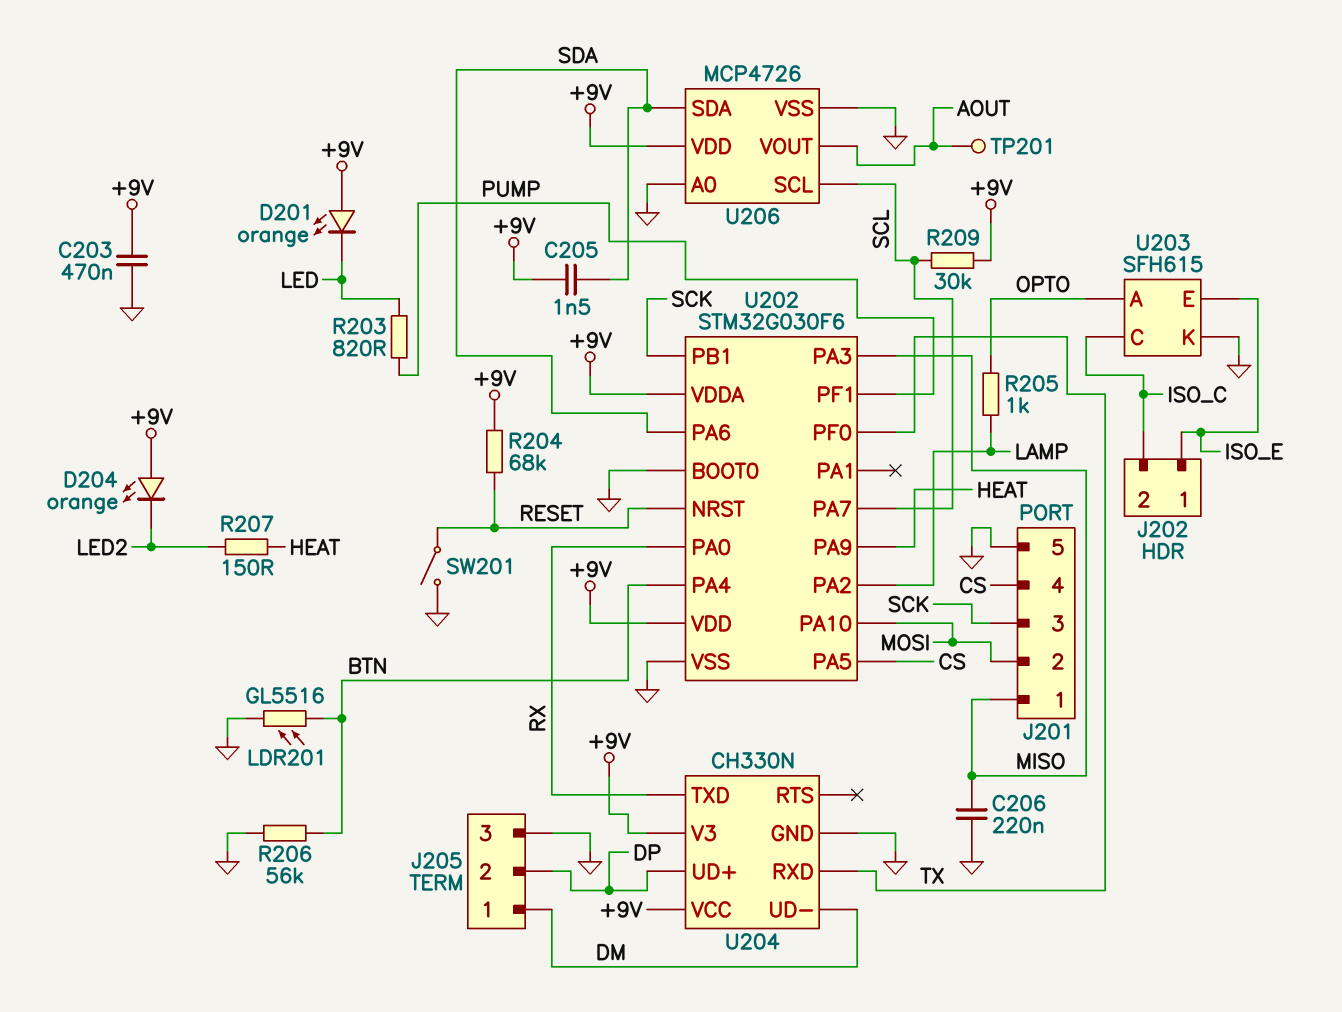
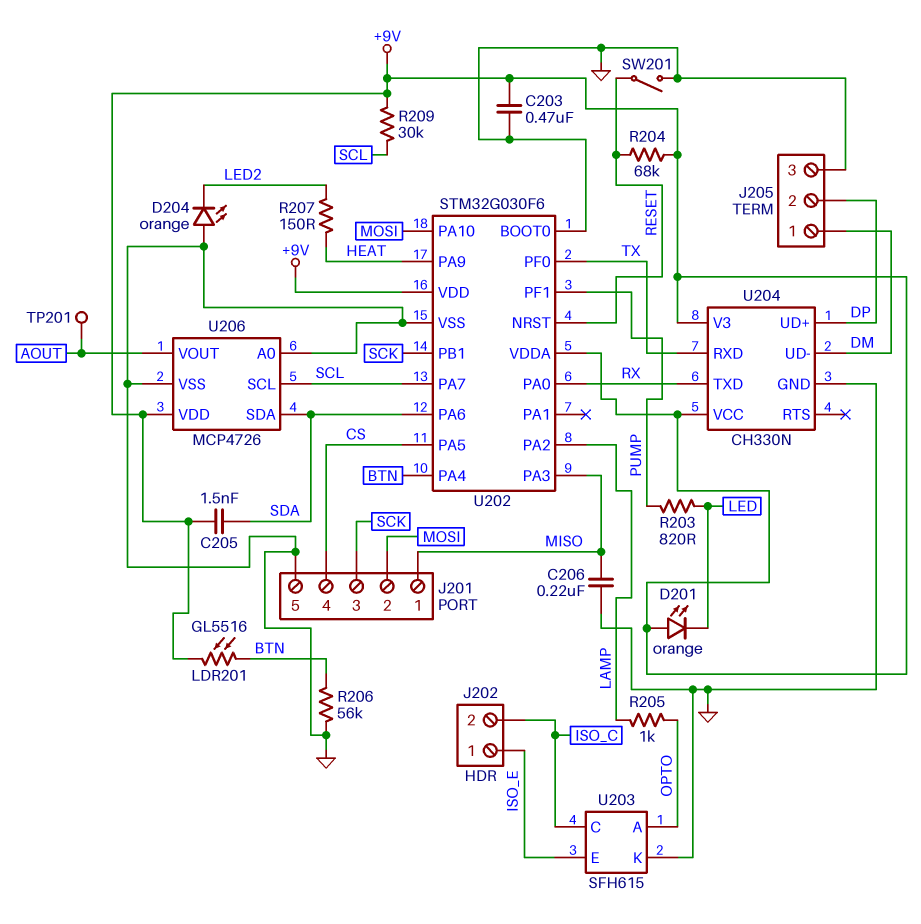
D204: LED orange (A +9V, K LED2) -> LED orange (A GND, K LED2)
LDR201: GL5516 (BTN, GND) -> GL5516 (+9V, BTN)

